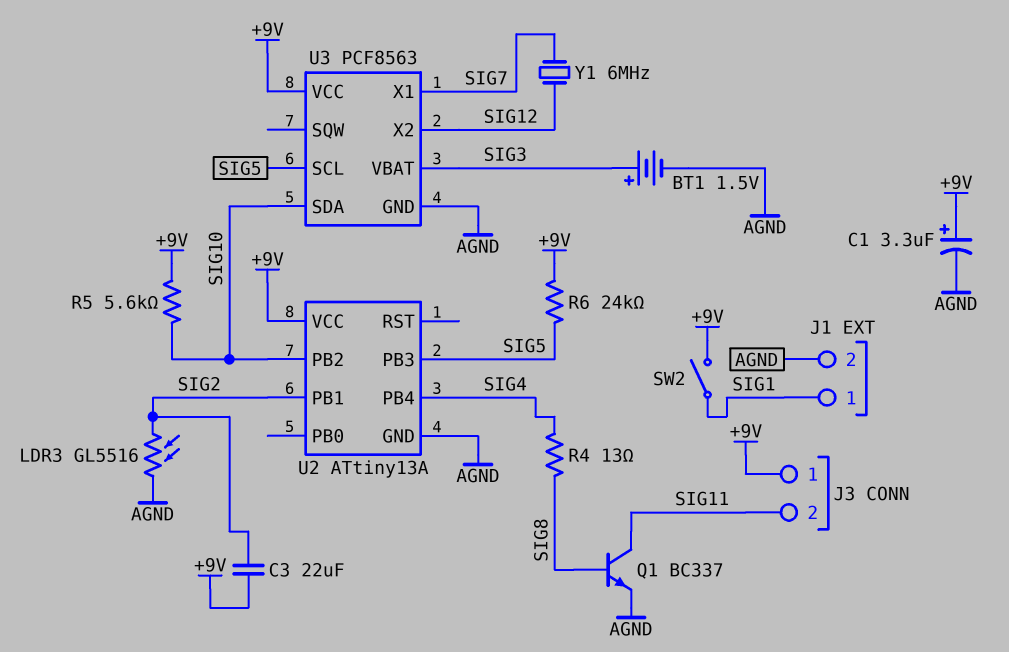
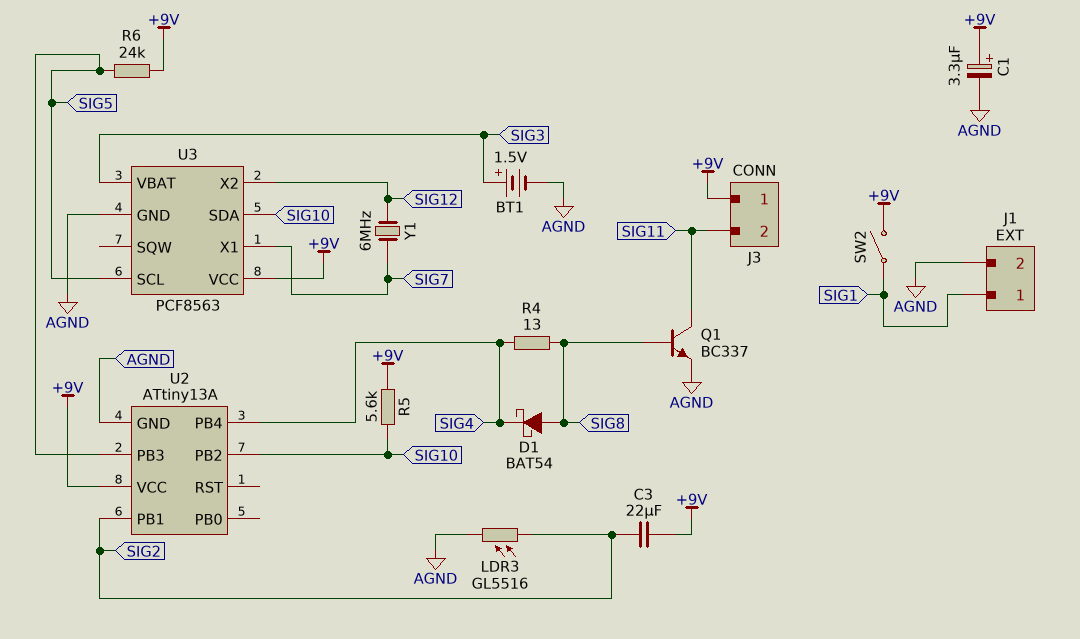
D1: none -> schottky BAT54 (A SIG8, K SIG4)

